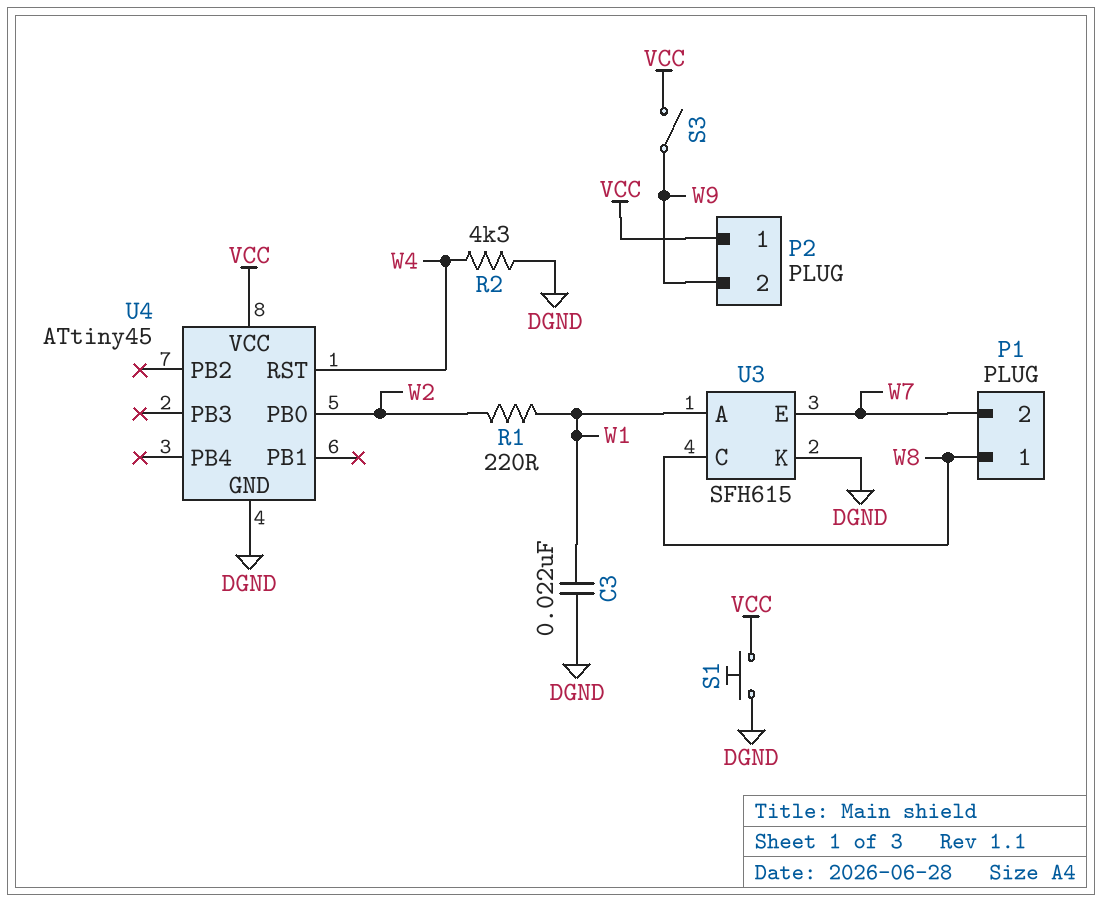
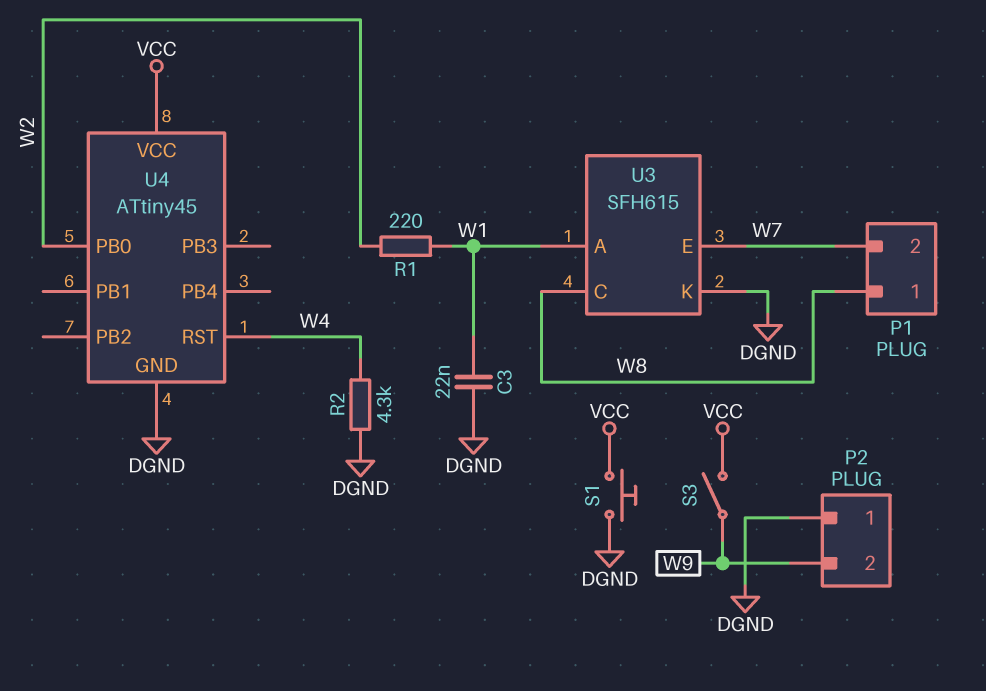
P2 pin 1: VCC -> DGND

